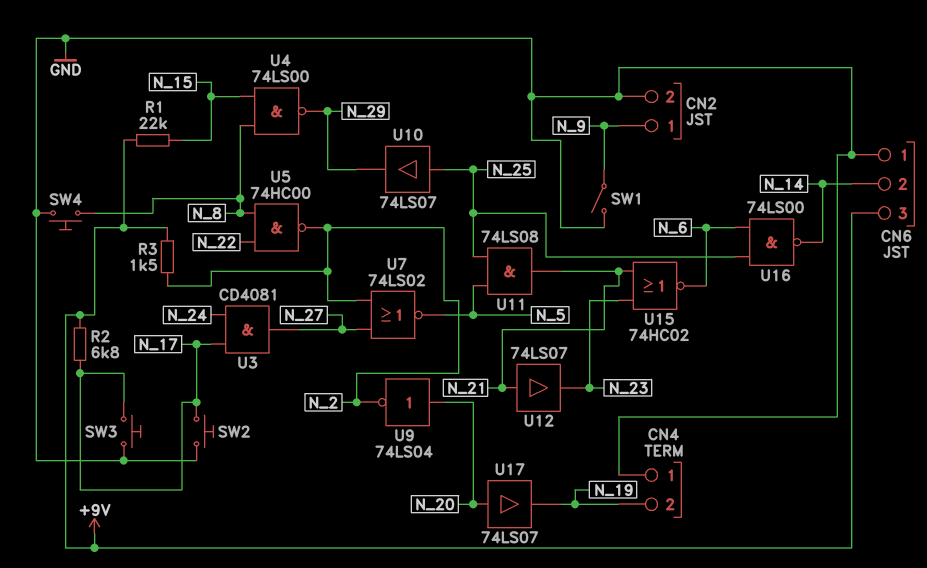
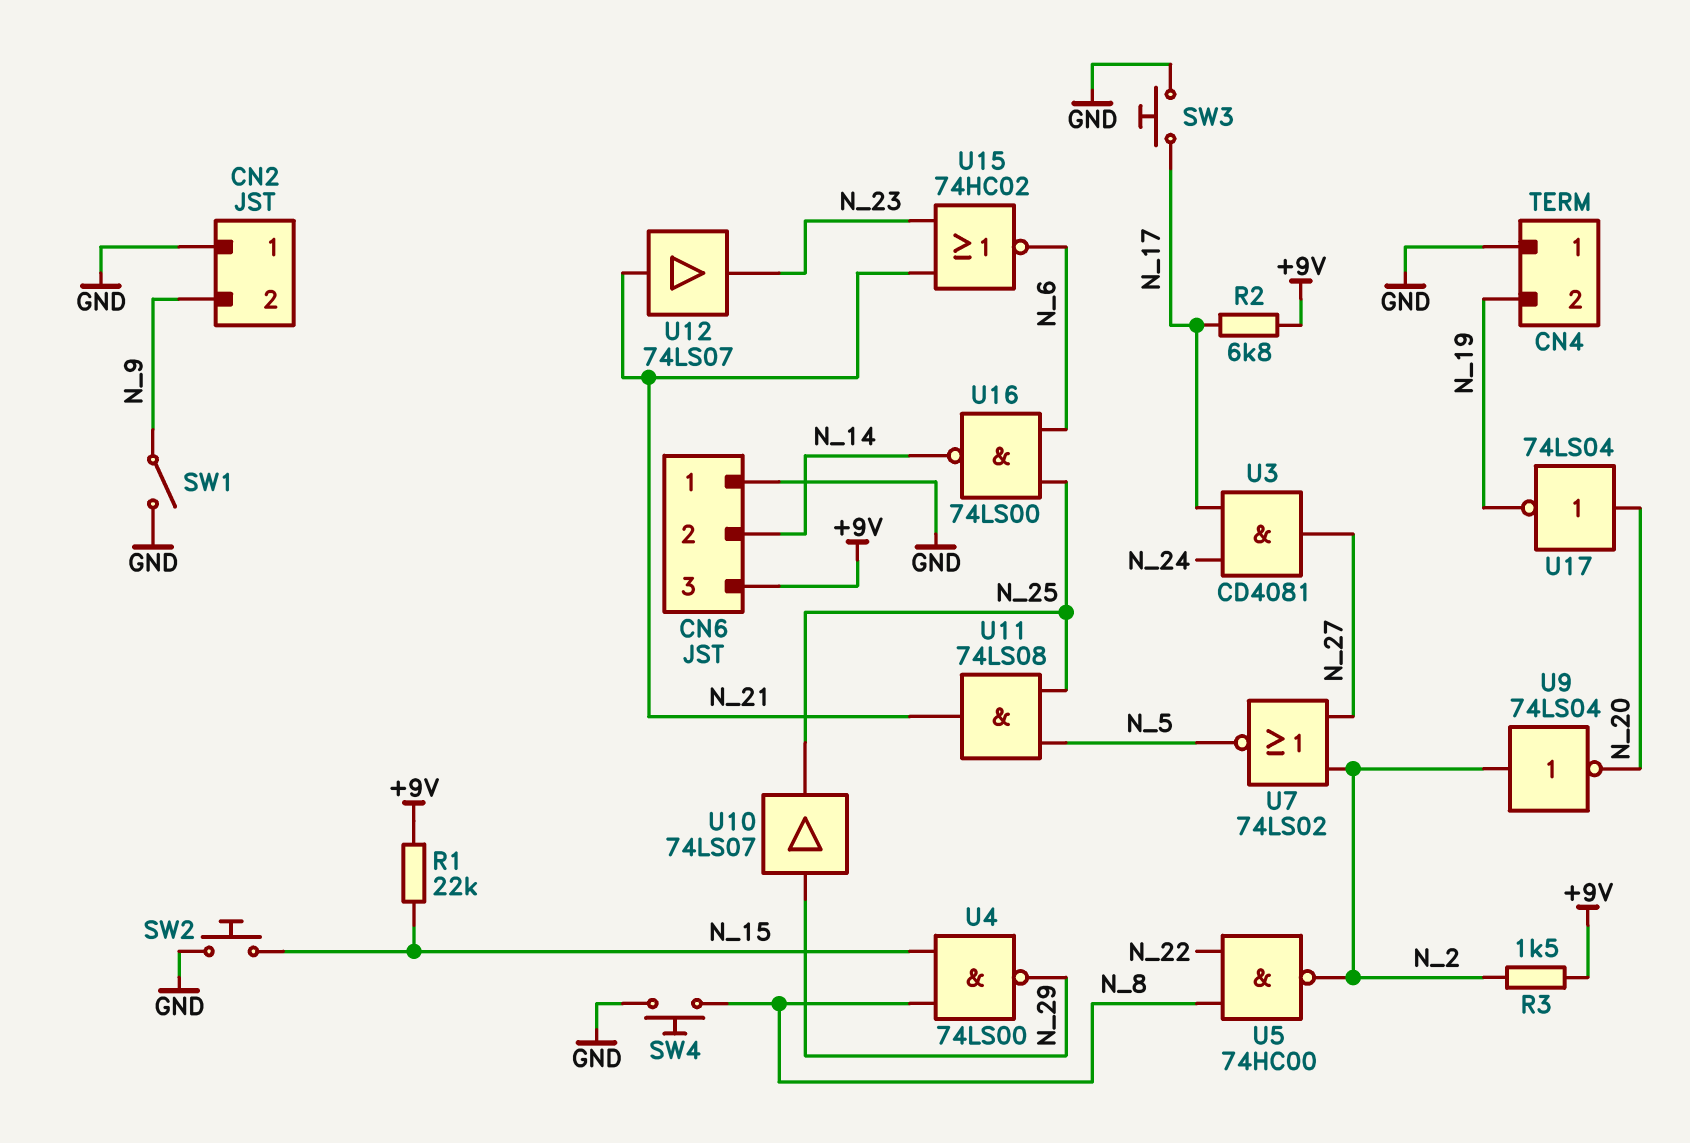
CN2 pin 1: N_9 -> GND
CN2 pin 2: GND -> N_9
SW2: button (GND, N_17) -> button (GND, N_15)
U9: NOT 74LS04 (in N_20, out N_2) -> NOT 74LS04 (in N_2, out N_20)
U10: buffer 74LS07 (in N_25, out N_29) -> buffer 74LS07 (in N_29, out N_25)
U17: buffer 74LS07 (in N_20, out N_19) -> NOT 74LS04 (in N_20, out N_19)

